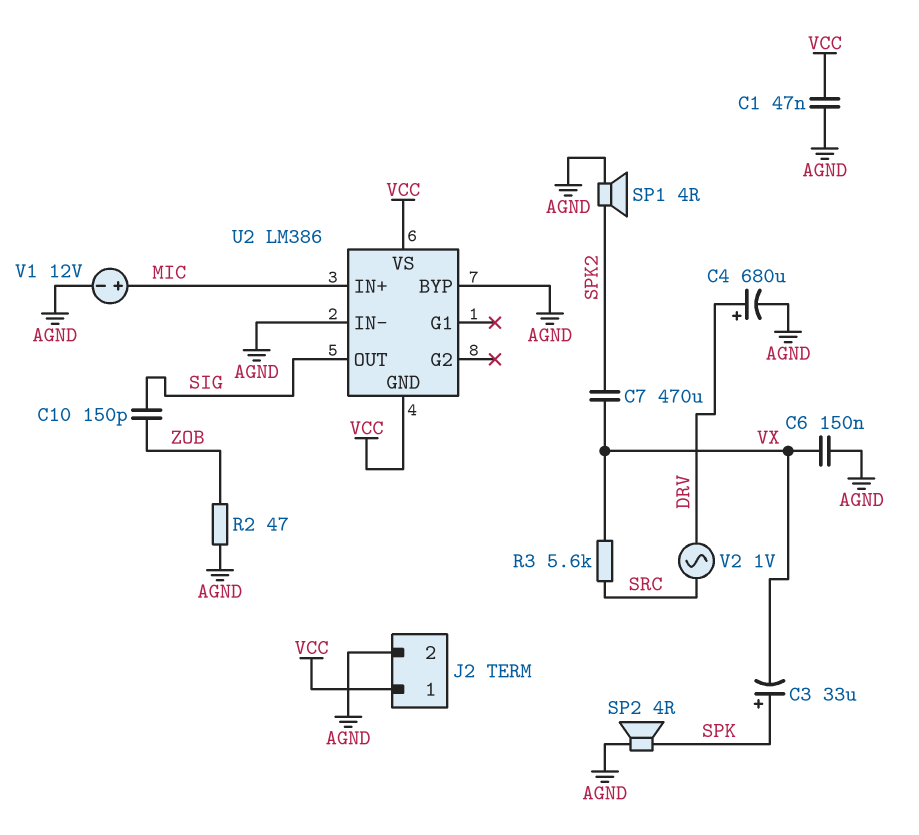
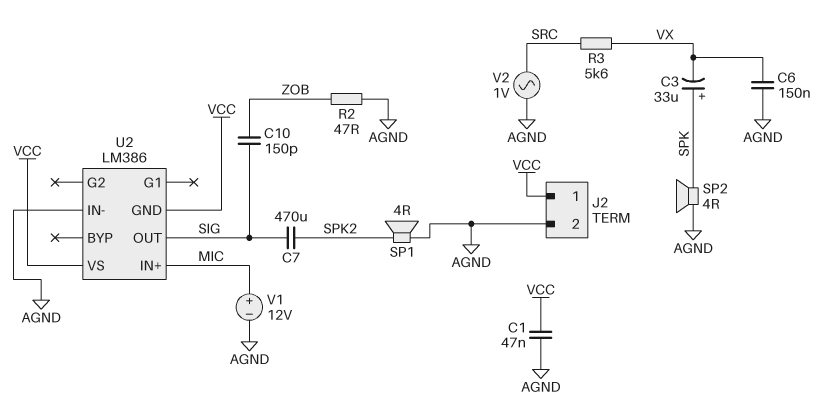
C4: 680uF (plus DRV, minus AGND) -> none
C7: 470uF (SPK2, VX) -> 470uF (SIG, SPK2)
U2 pin BYP: AGND -> none
V2: AC 1V (DRV, SRC) -> AC 1V (AGND, SRC)

